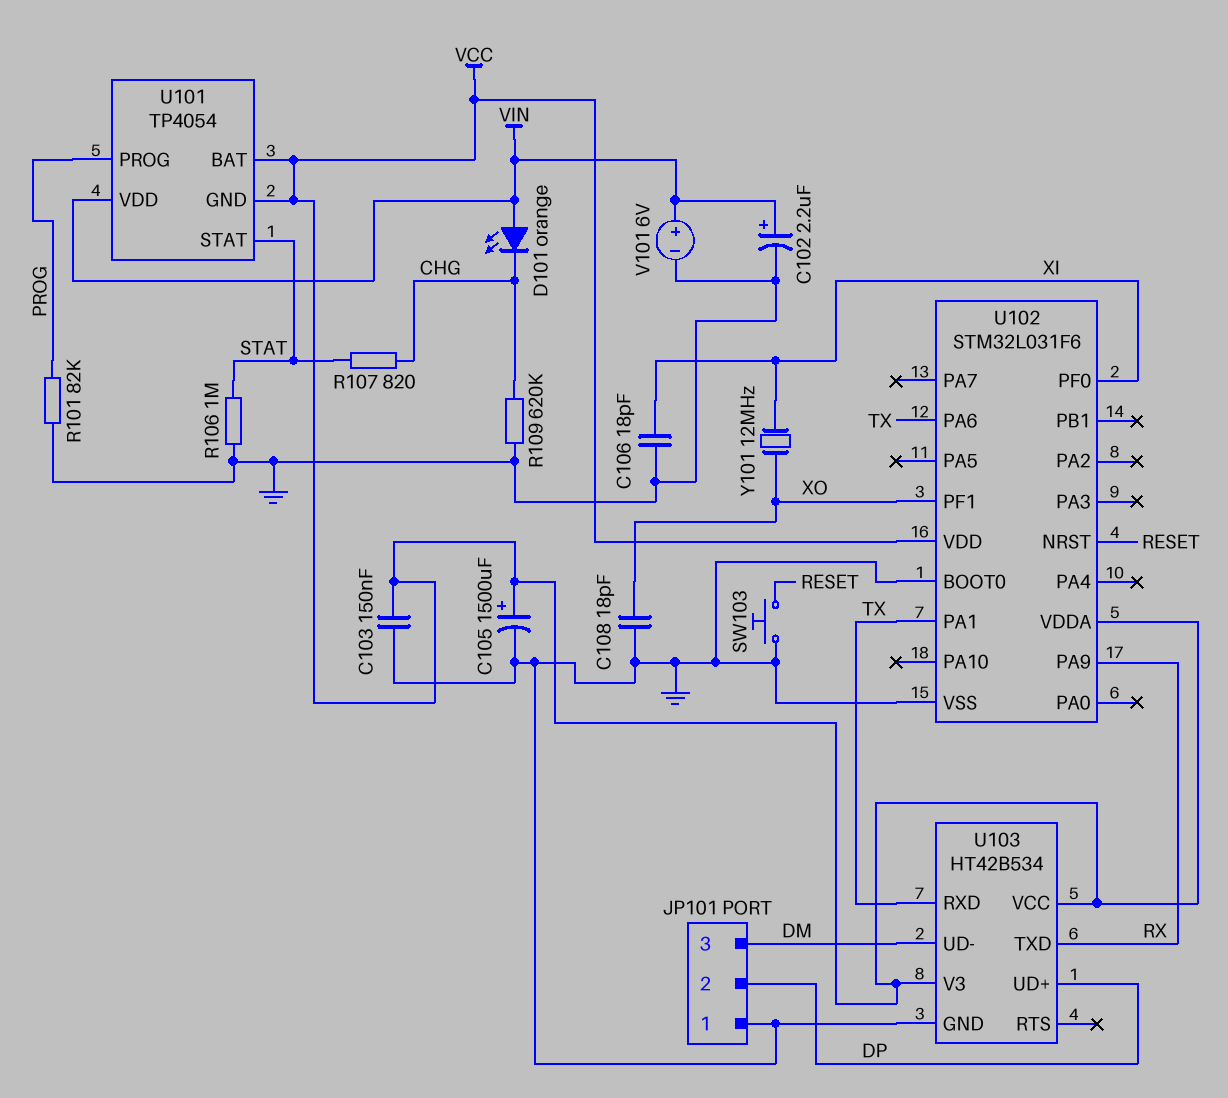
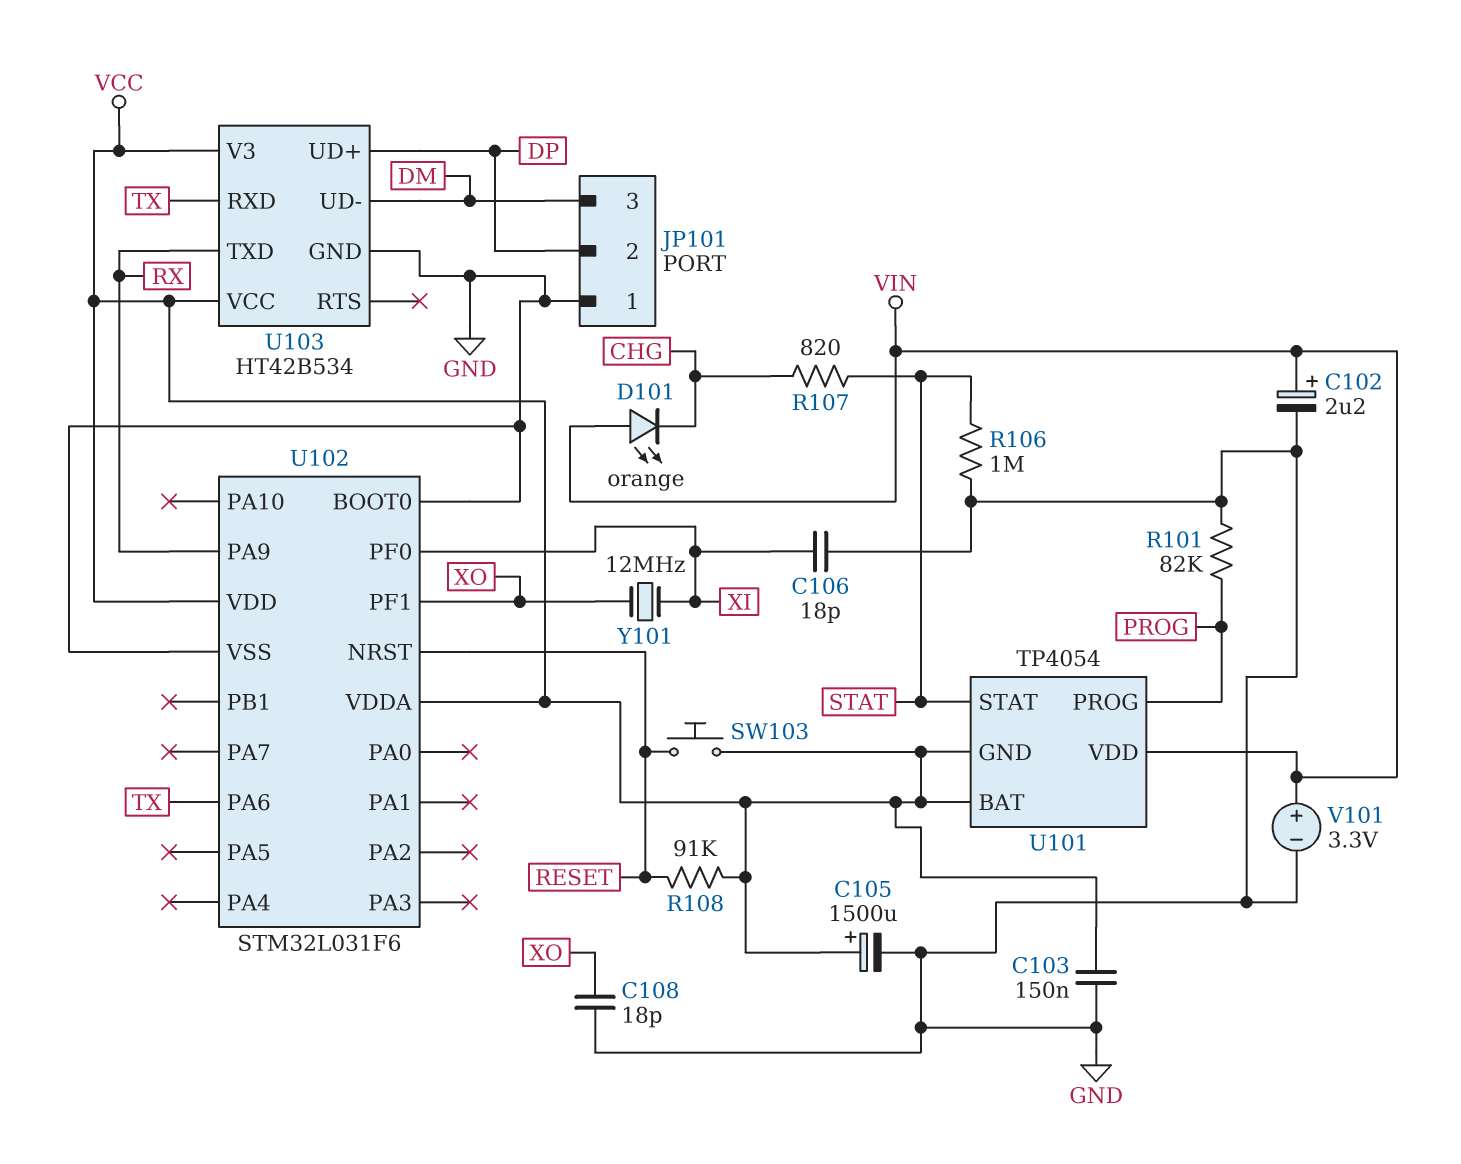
R108: none -> 91k (RESET, VCC)
R109: 620k (CHG, GND) -> none
SW103: button (GND, RESET) -> button (RESET, VCC)
U102 pin PA1: TX -> none
V101: 6V (plus VIN, minus GND) -> 3.3V (plus VIN, minus GND)

